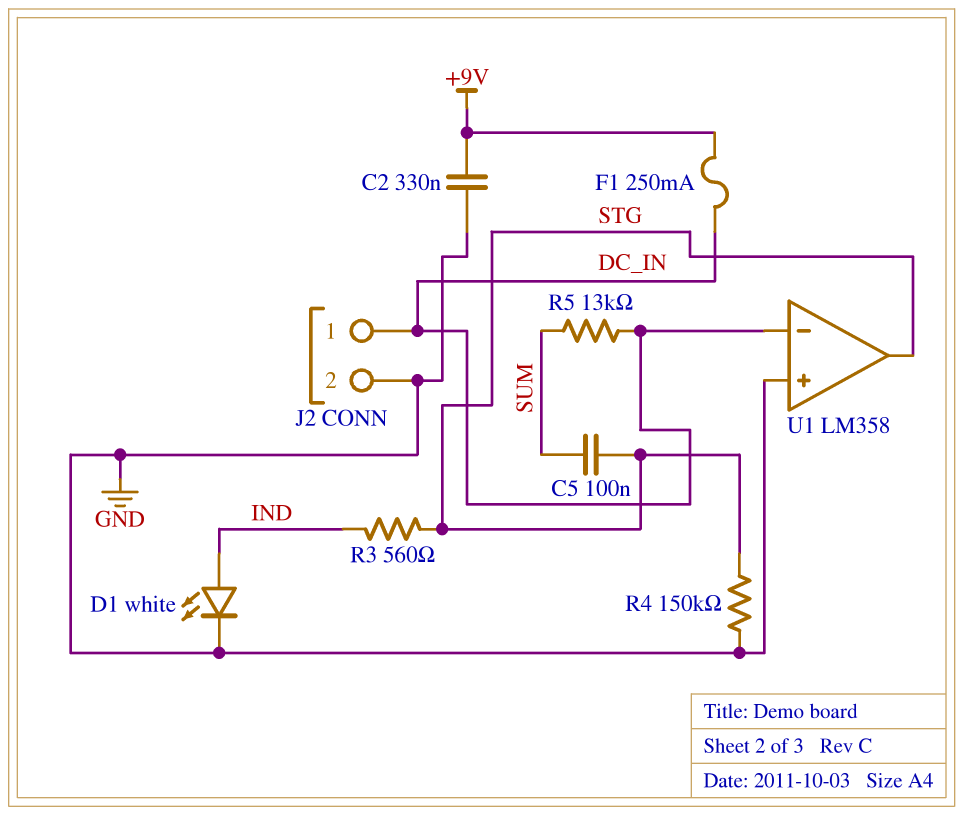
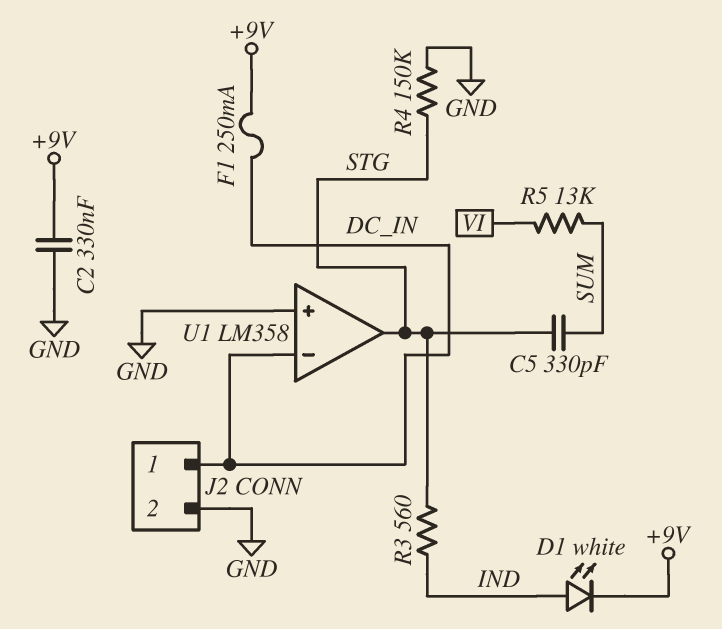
C5: 100nF (STG, SUM) -> 330pF (STG, SUM)
D1: LED white (A IND, K GND) -> LED white (A IND, K +9V)
R5: 13k (DC_IN, SUM) -> 13k (SUM, VI)

